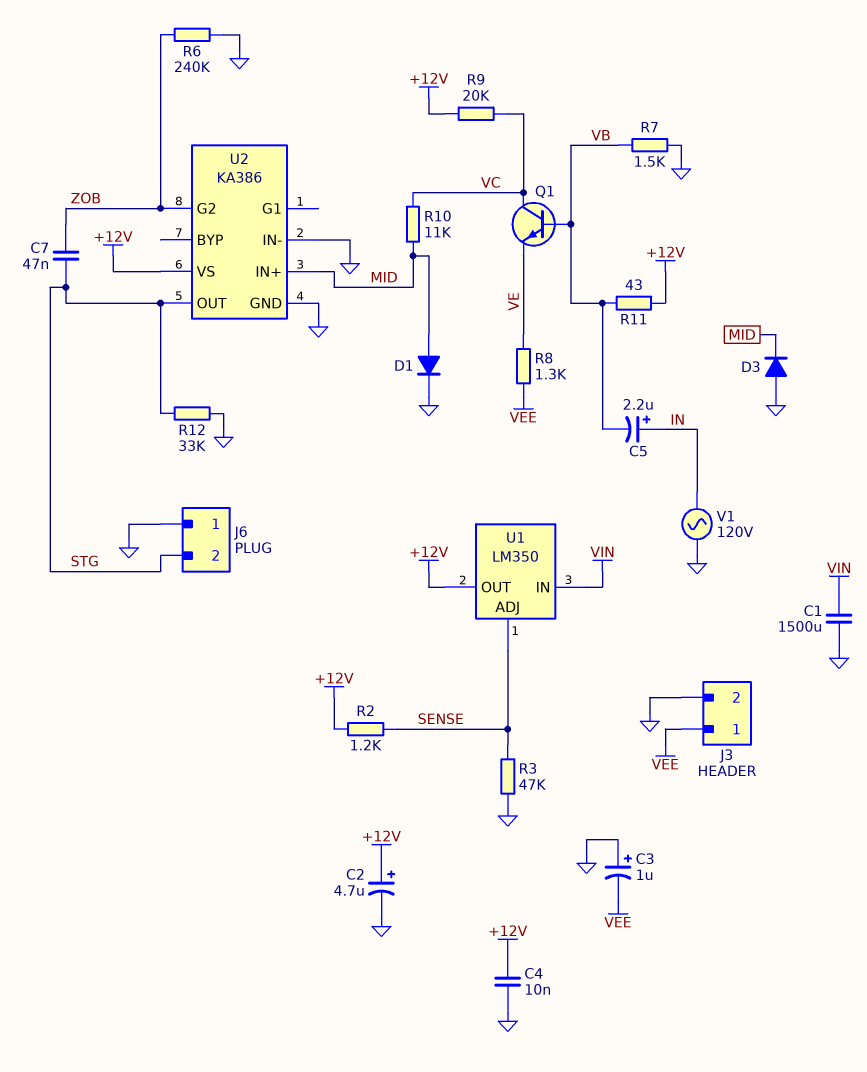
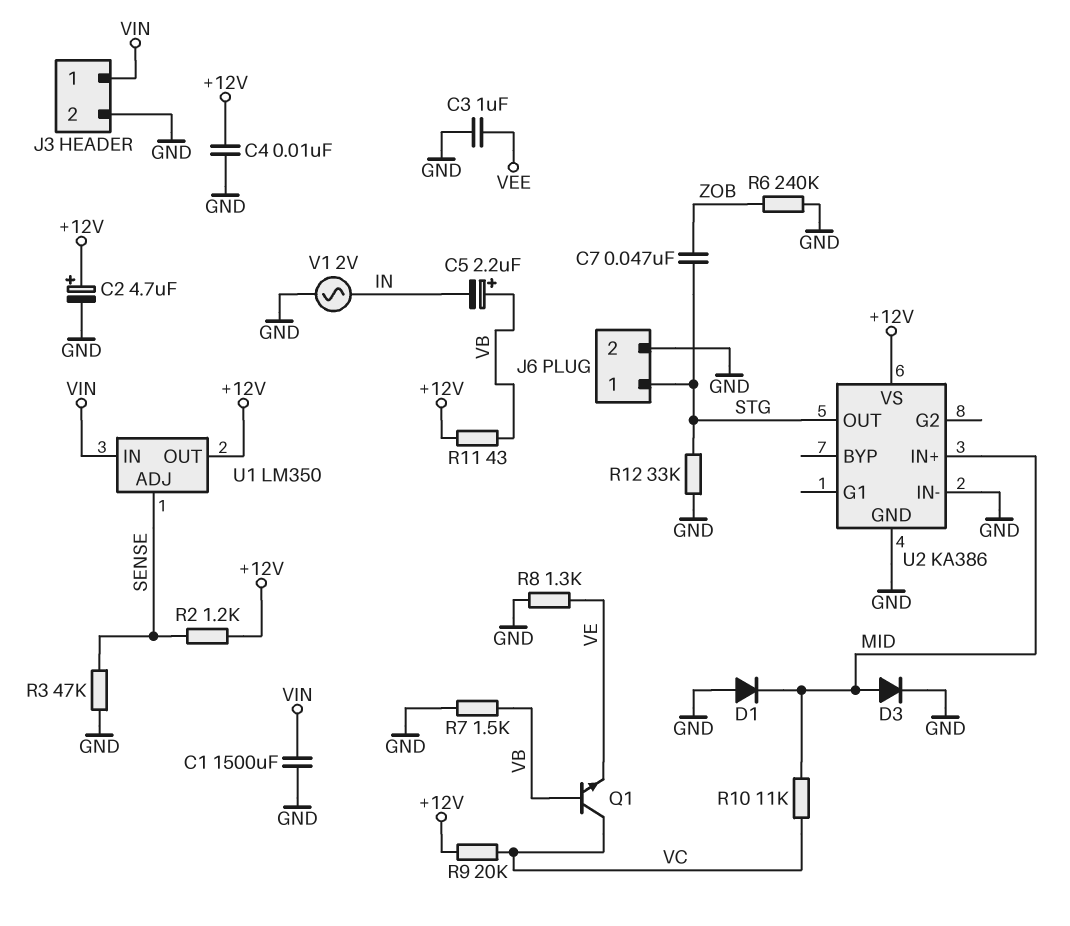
C3: 1uF (plus GND, minus VEE) -> 1uF (GND, VEE)
C5: 2.2uF (plus IN, minus VB) -> 2.2uF (plus VB, minus IN)
D1: diode (A MID, K GND) -> diode (A GND, K MID)
D3: diode (A GND, K MID) -> diode (A MID, K GND)
J3 pin 1: VEE -> VIN
J6 pin 1: GND -> STG
J6 pin 2: STG -> GND
R8: 1.3k (VE, VEE) -> 1.3k (GND, VE)
U2 pin G2: ZOB -> none
V1: AC 120V (GND, IN) -> AC 2V (GND, IN)

